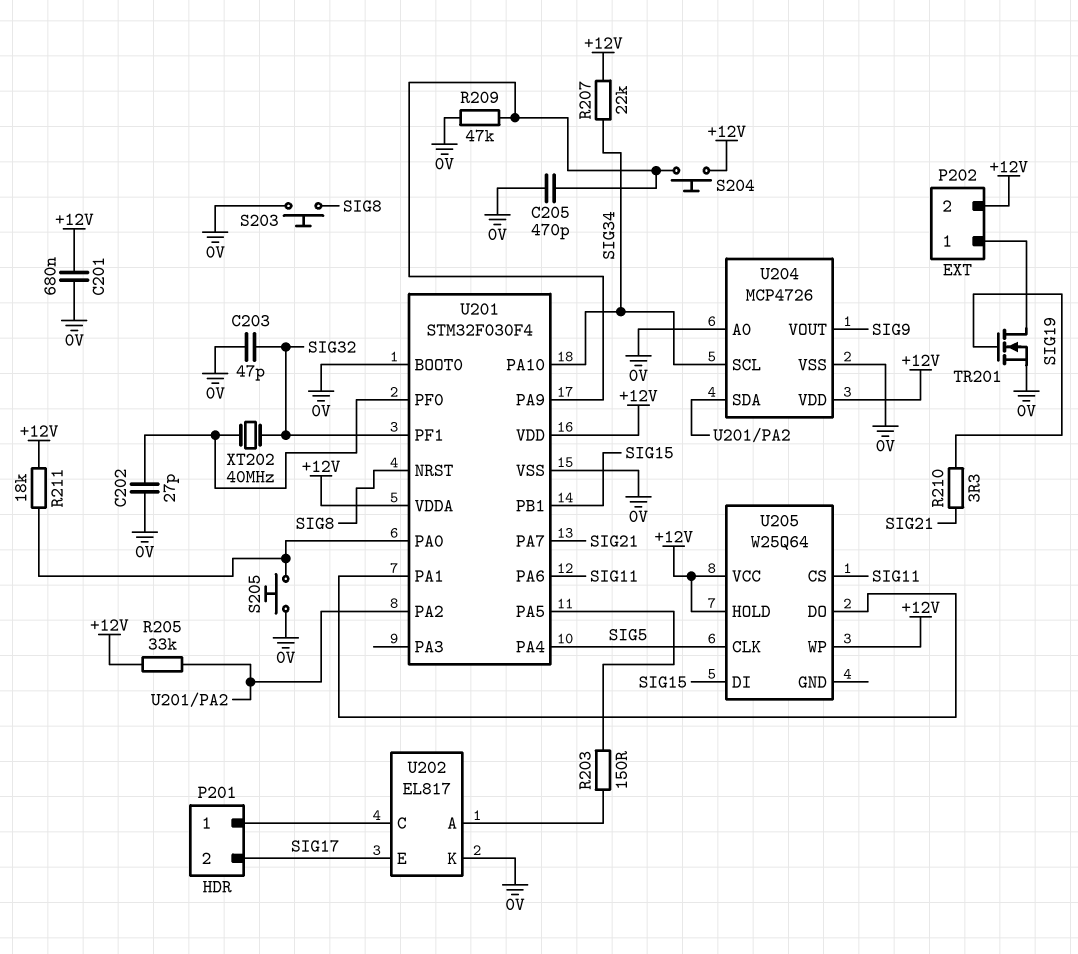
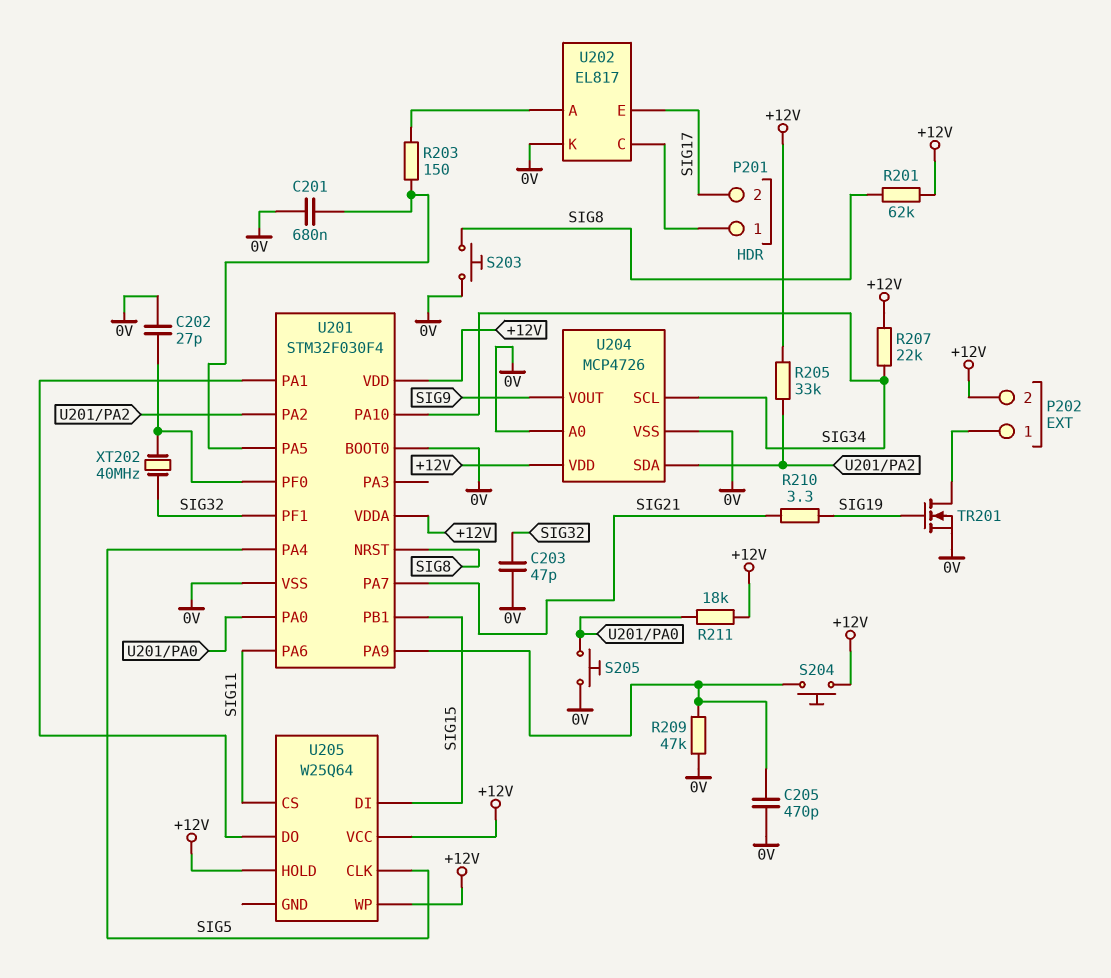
C201: 680nF (+12V, 0V) -> 680nF (0V, U201/PA5)
R201: none -> 62k (+12V, SIG8)

